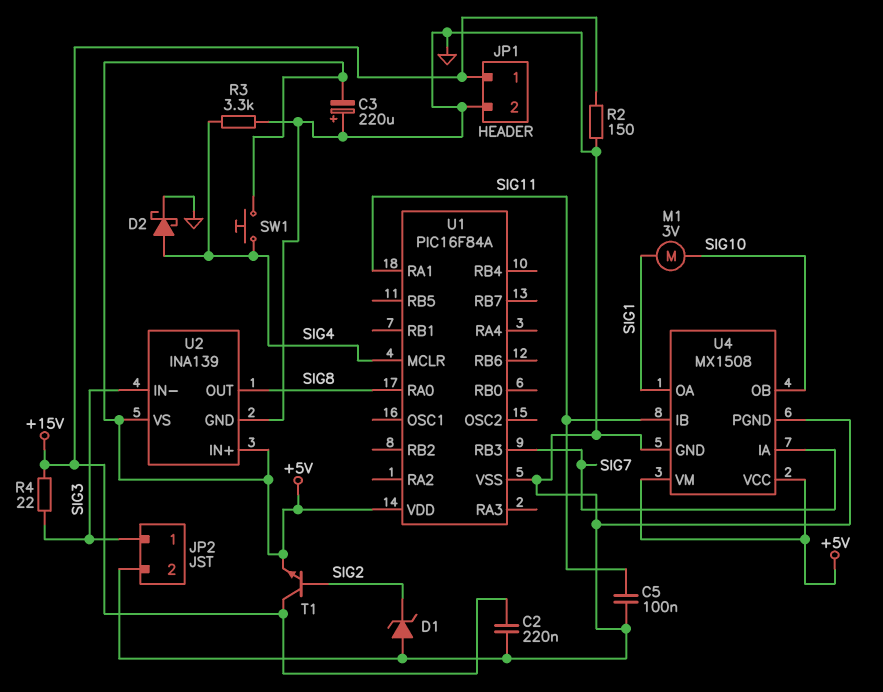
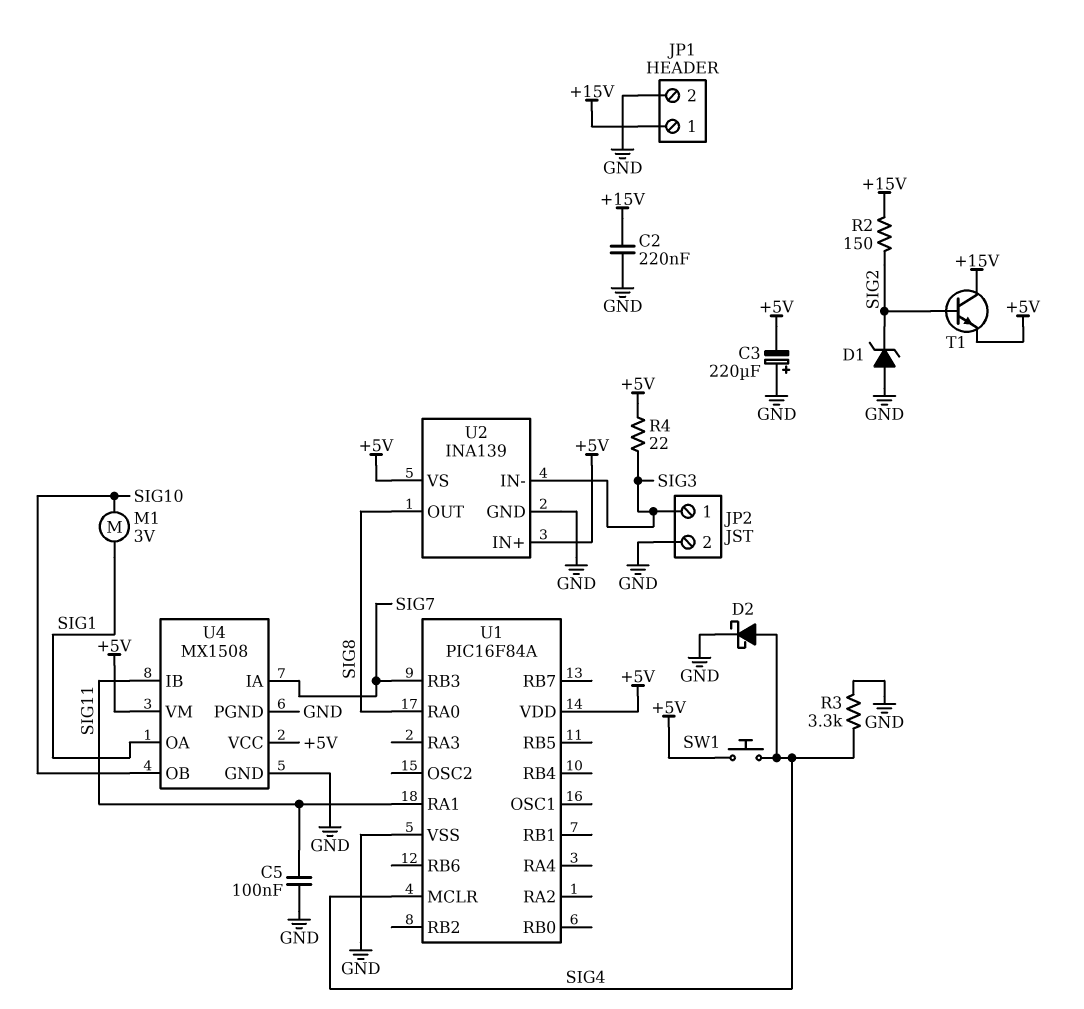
R2: 150 (+15V, GND) -> 150 (+15V, SIG2)
R4: 22 (+15V, SIG3) -> 22 (+5V, SIG3)

